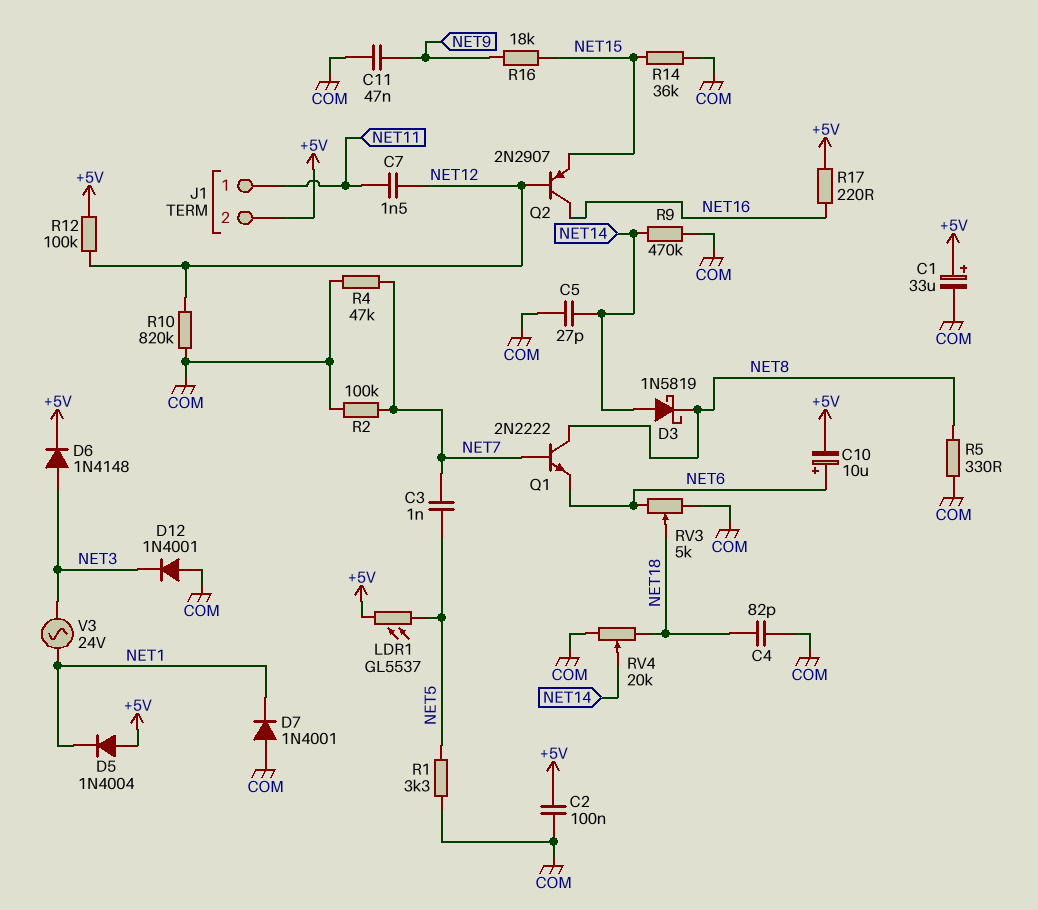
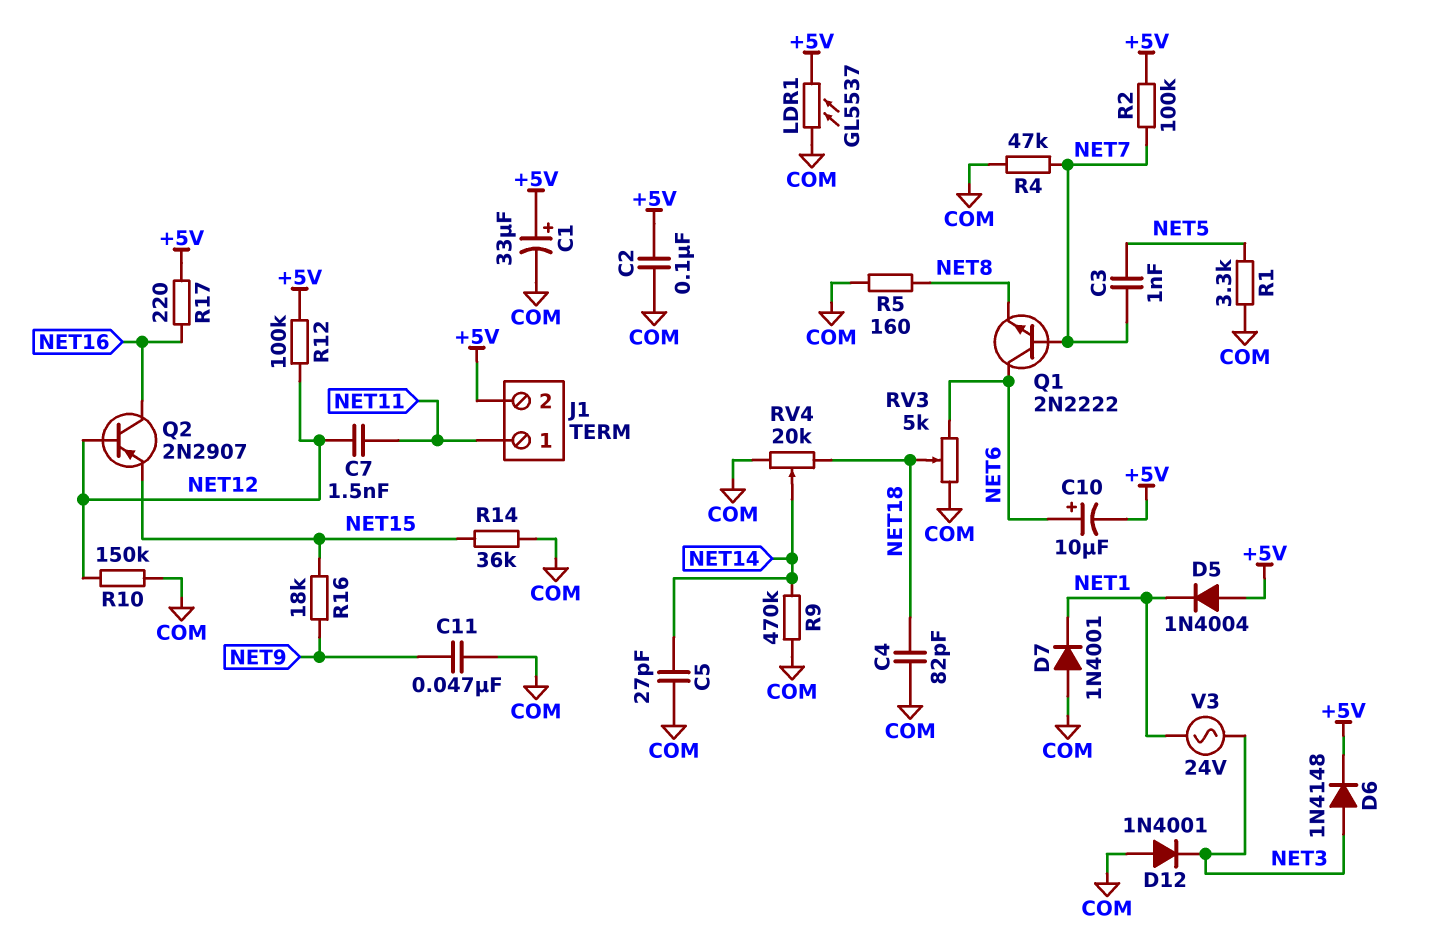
D3: schottky 1N5819 (A NET14, K NET8) -> none
LDR1: GL5537 (+5V, NET5) -> GL5537 (+5V, COM)
Q1: NPN 2N2222 (B NET7, C NET8, E NET6) -> NPN 2N2222 (B NET7, C NET6, E NET8)
R2: 100k (COM, NET7) -> 100k (+5V, NET7)
R5: 330 (COM, NET8) -> 160 (COM, NET8)
R10: 820k (COM, NET12) -> 150k (COM, NET12)

